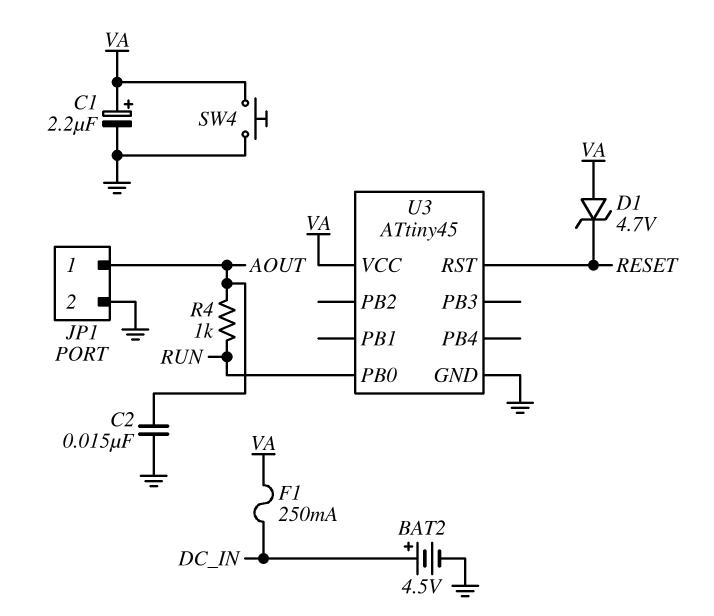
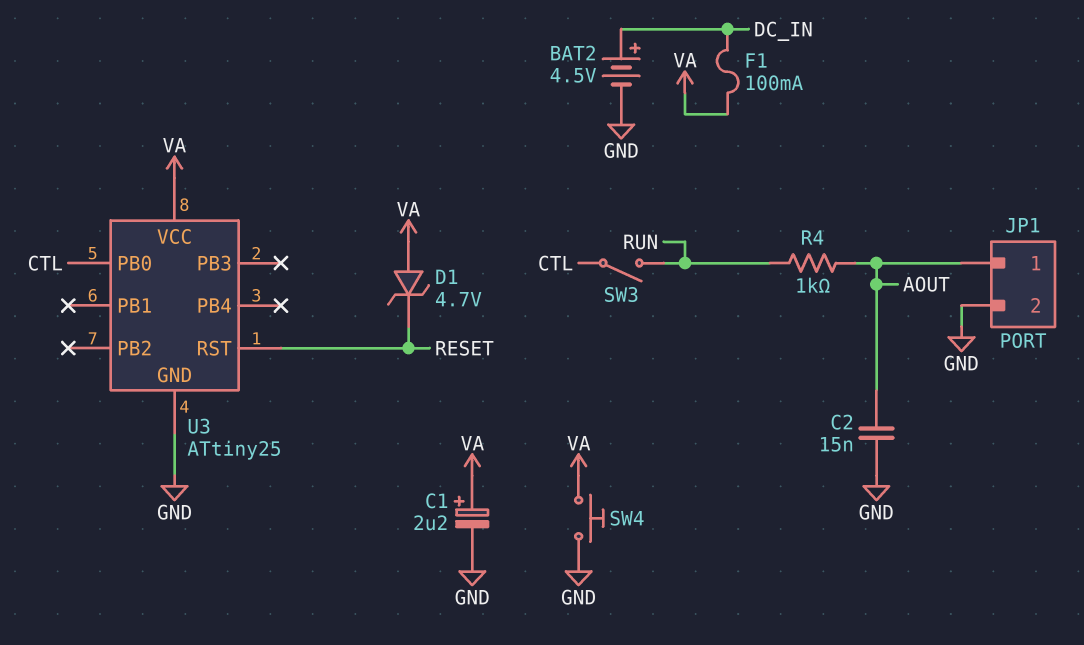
F1: 250mA (DC_IN, VA) -> 100mA (DC_IN, VA)
SW3: none -> switch (CTL, RUN)
U3: ATtiny45 -> ATtiny25
U3 pin PB0: RUN -> CTL

